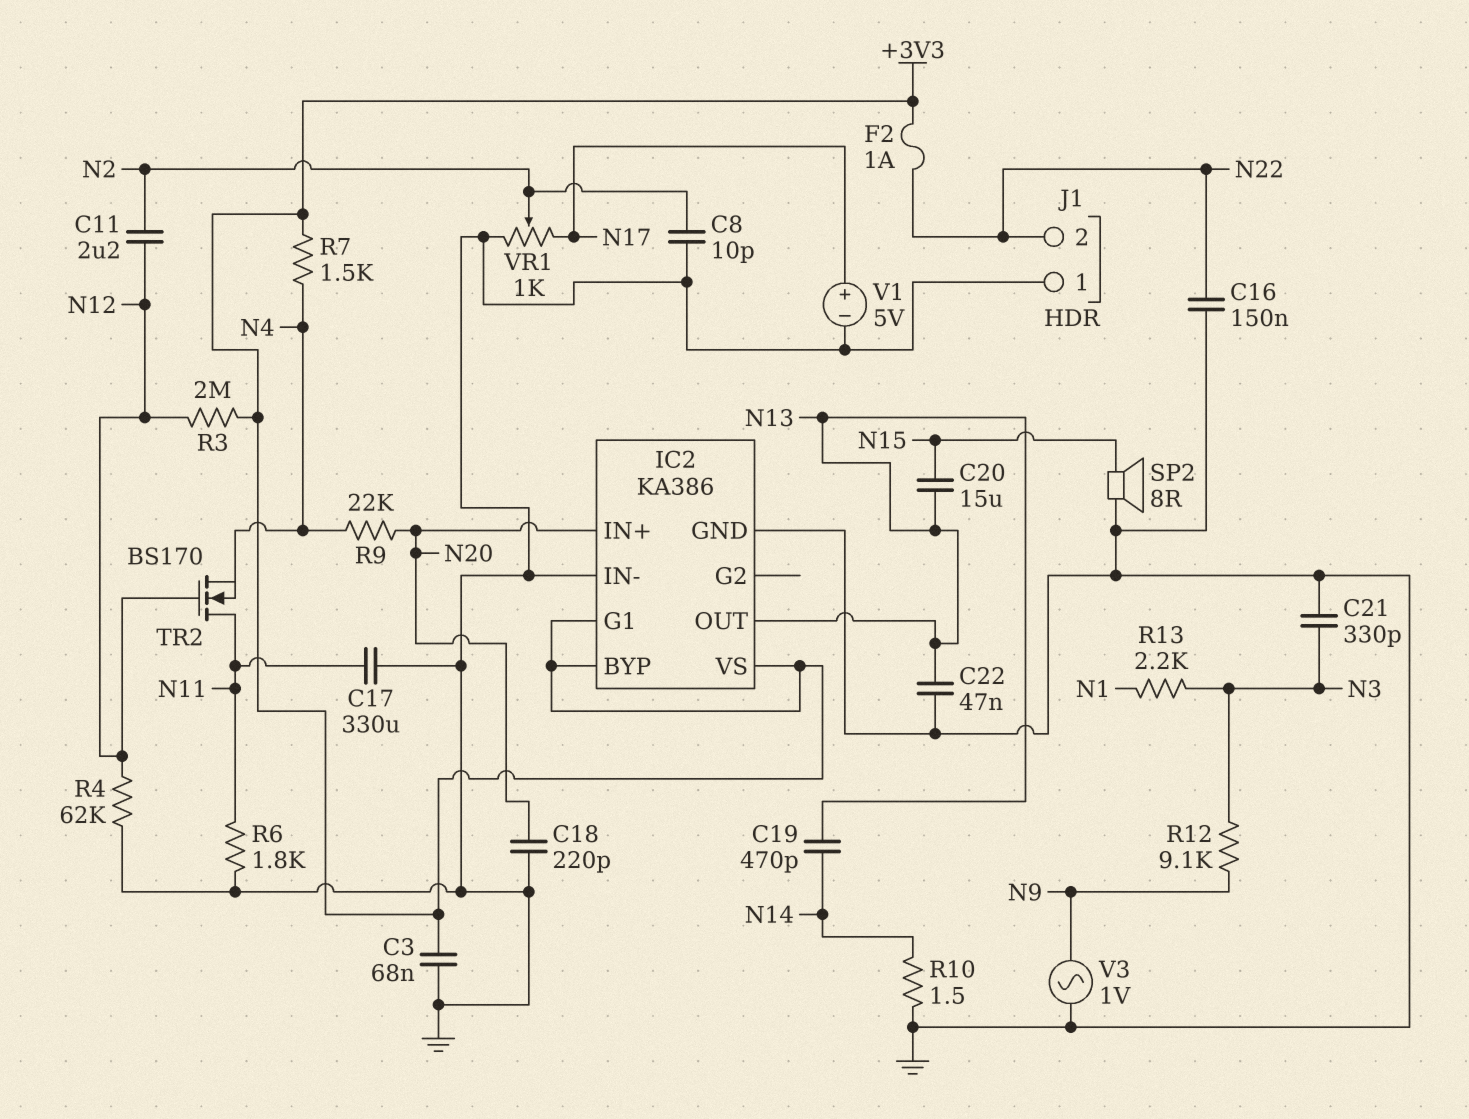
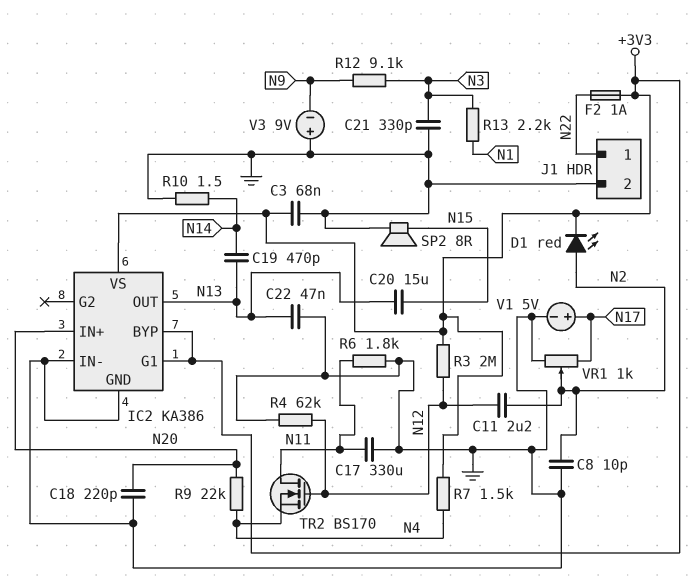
C16: 150nF (GND, N22) -> none
D1: none -> LED red (A N2, K +3V3)
J1 pin 1: GND -> N22
J1 pin 2: N22 -> GND
V3: AC 1V (GND, N9) -> 9V (plus GND, minus N9)

